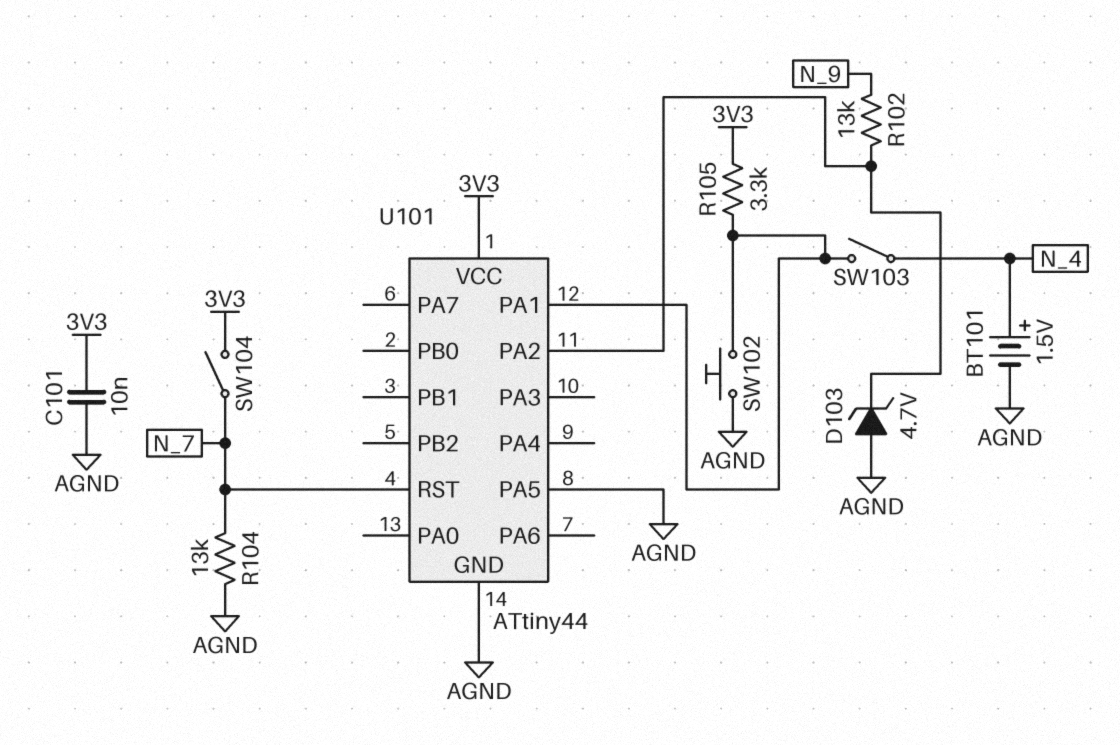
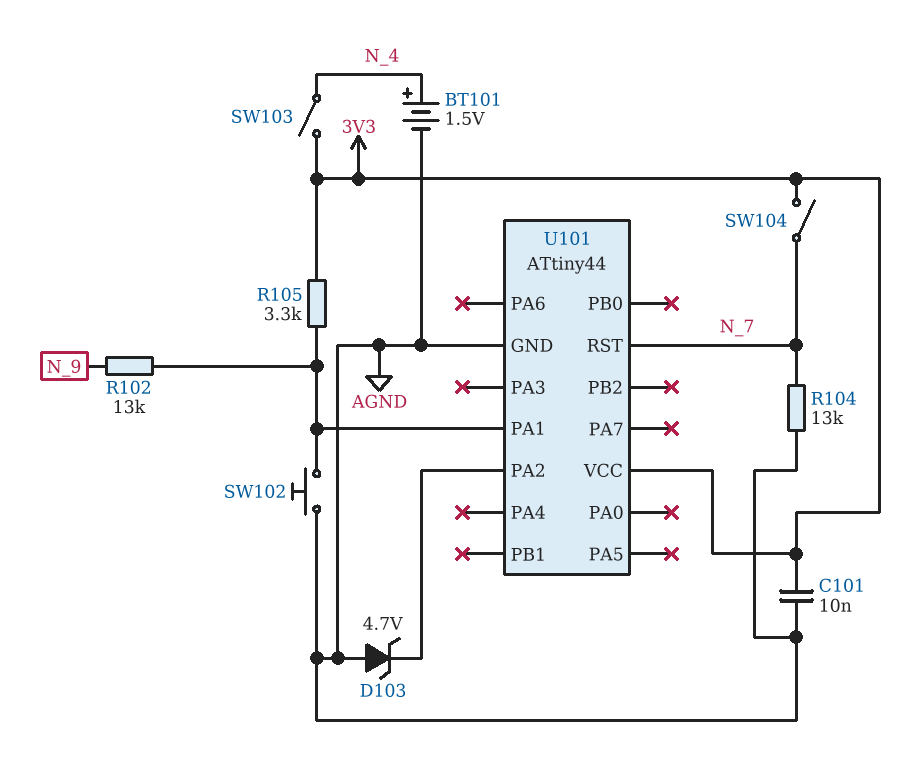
R102: 13k (N_9, U101/PA2) -> 13k (N_9, U101/PA1)
SW103: switch (N_4, U101/PA1) -> switch (3V3, N_4)
U101 pin PA5: AGND -> none

